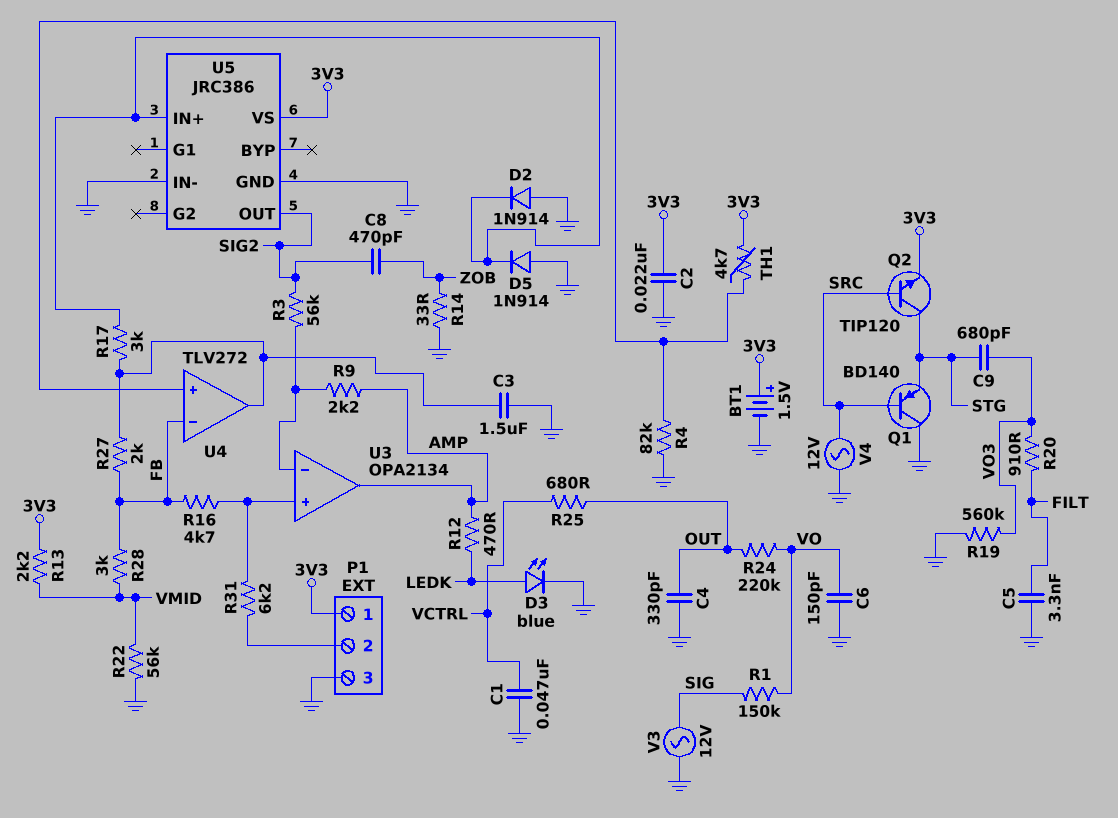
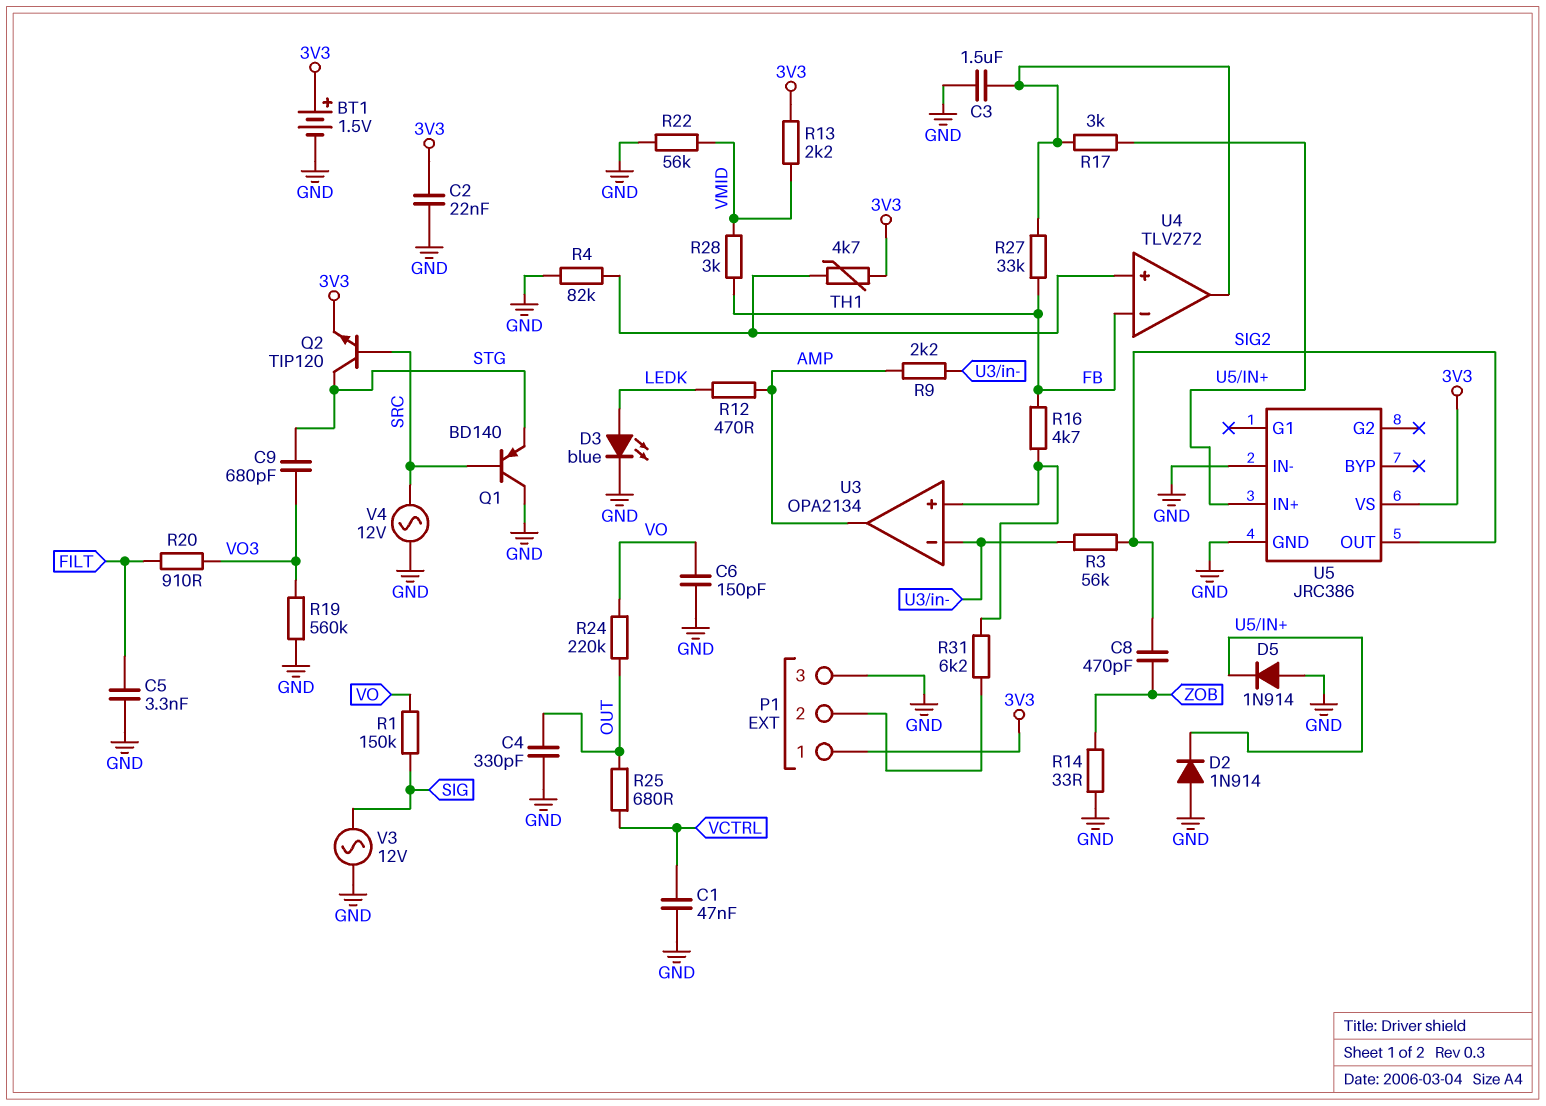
R27: 2k (FB, U4/out) -> 33k (FB, U4/out)

